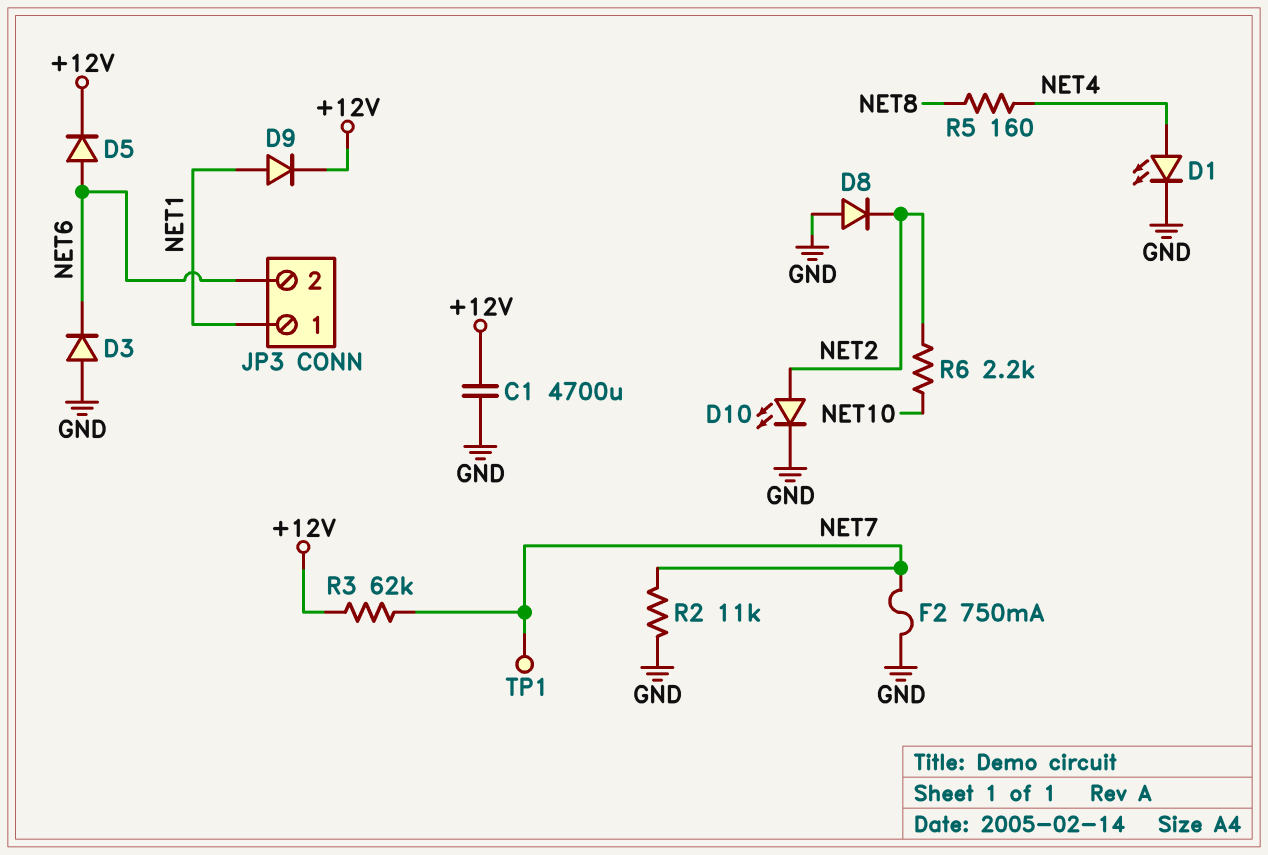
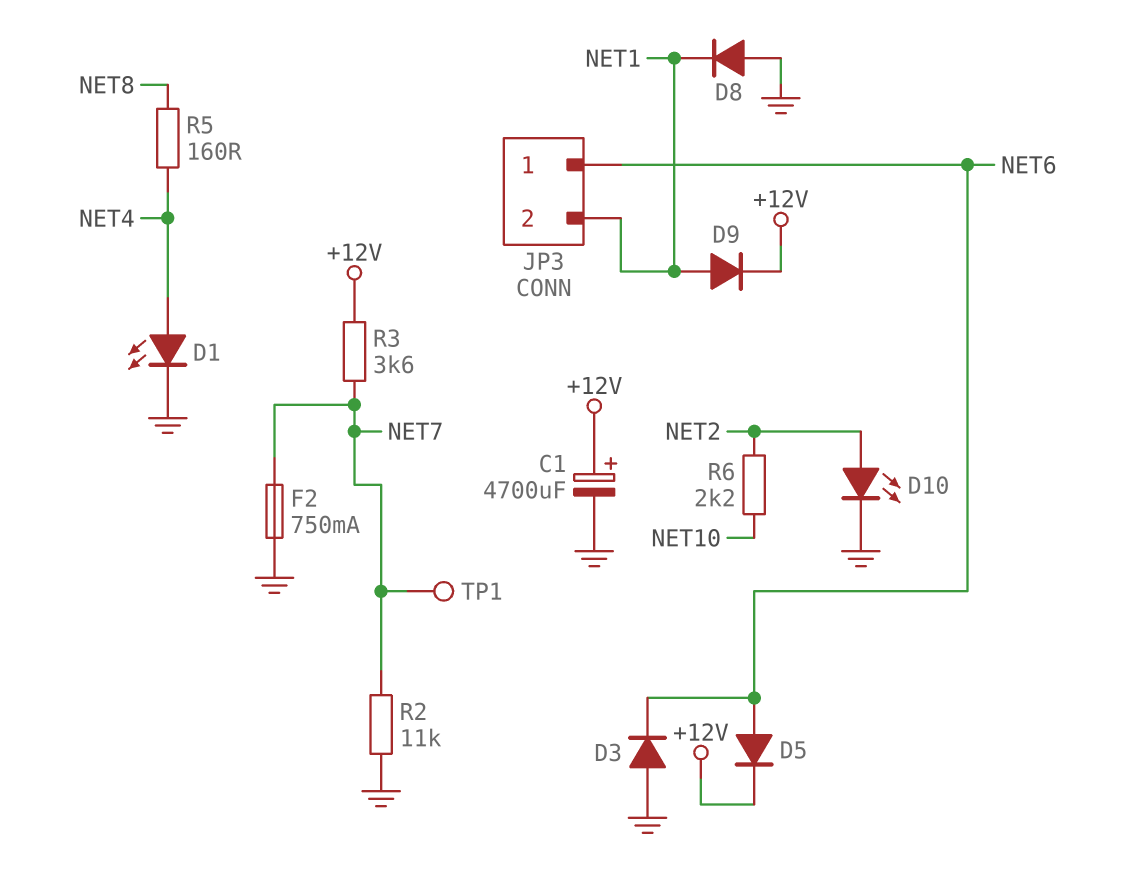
C1: 4700uF (+12V, GND) -> 4700uF (plus +12V, minus GND)
D8: diode (A GND, K NET2) -> diode (A GND, K NET1)
JP3 pin 1: NET1 -> NET6
JP3 pin 2: NET6 -> NET1
R3: 62k (+12V, NET7) -> 3.6k (+12V, NET7)

